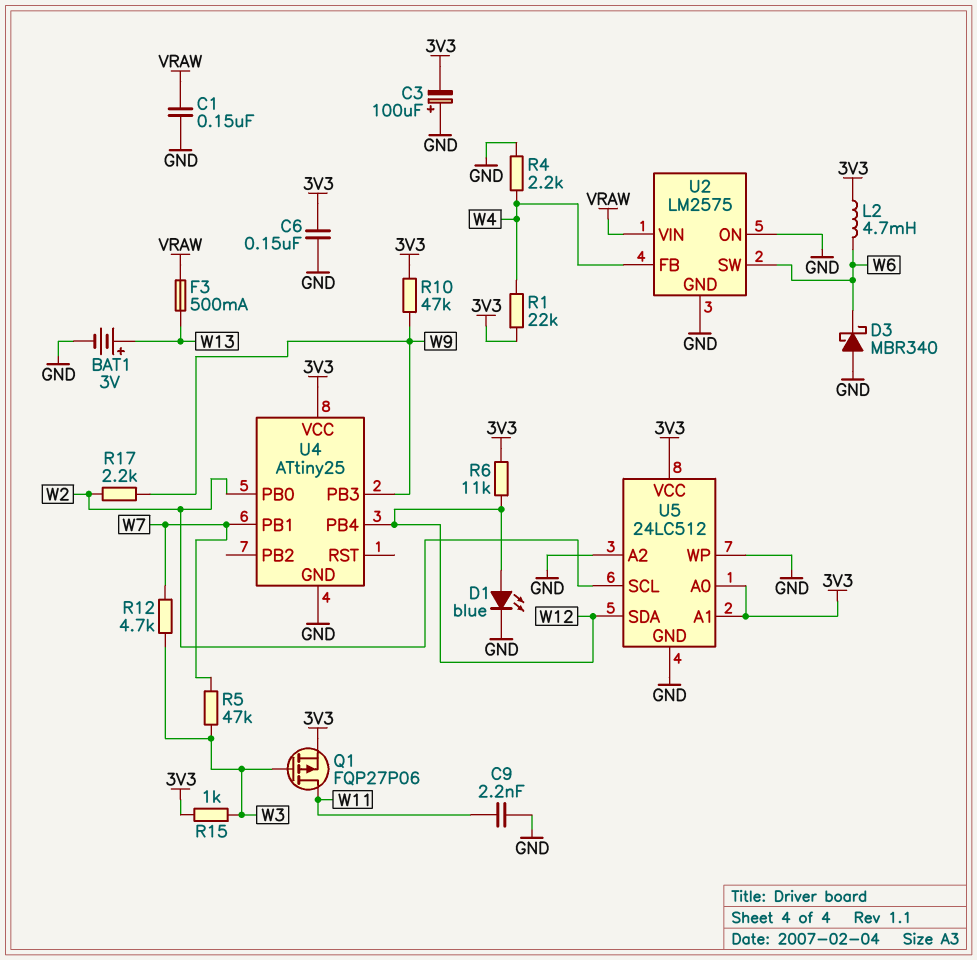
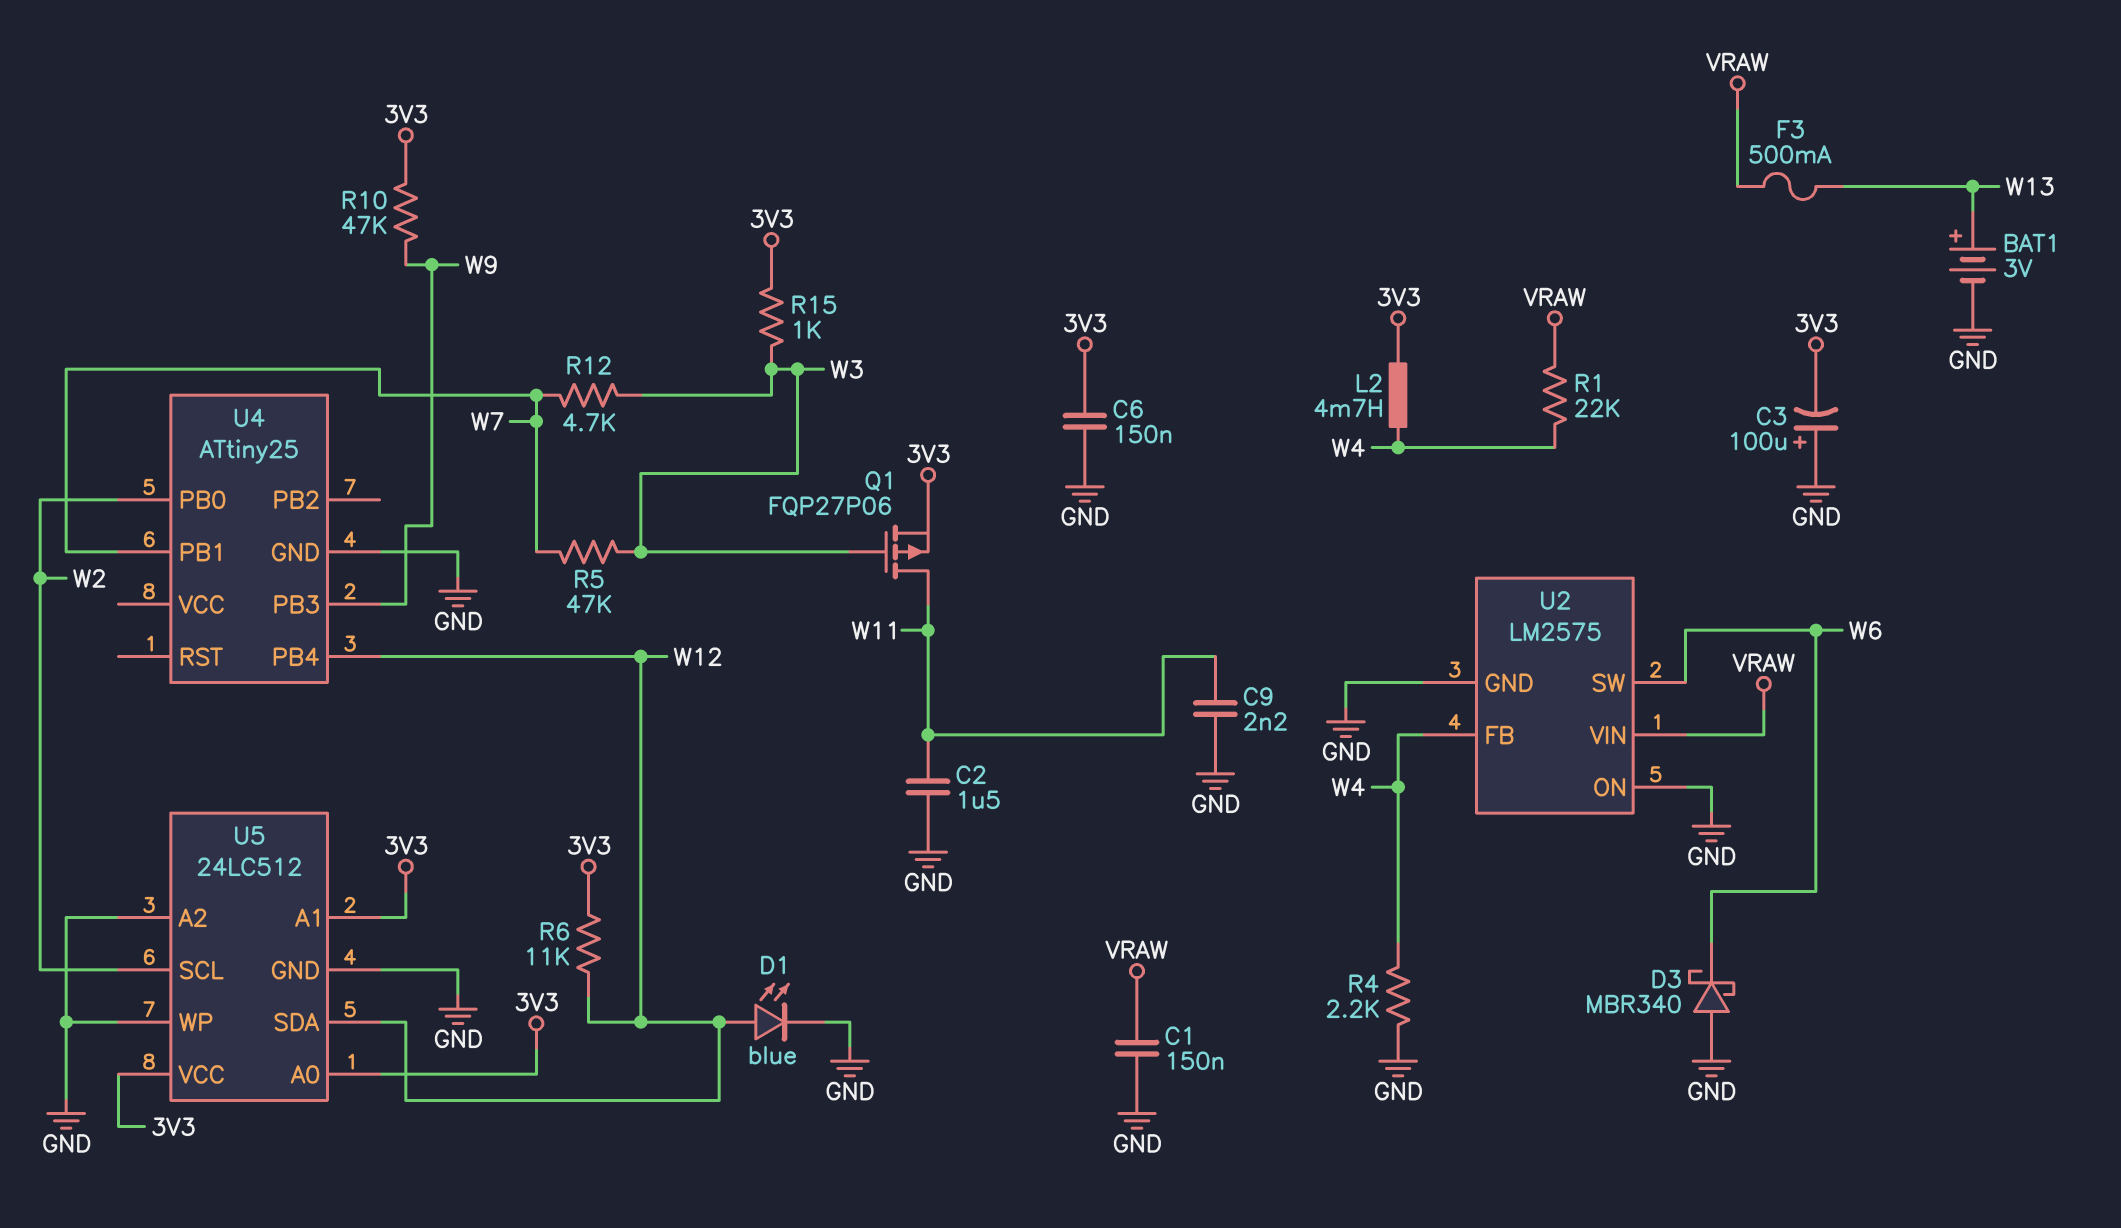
C2: none -> 1.5uF (GND, W11)
L2: 4.7mH (3V3, W6) -> 4.7mH (3V3, W4)
R1: 22k (3V3, W4) -> 22k (VRAW, W4)
R17: 2.2k (W2, W9) -> none
U4 pin VCC: 3V3 -> none

